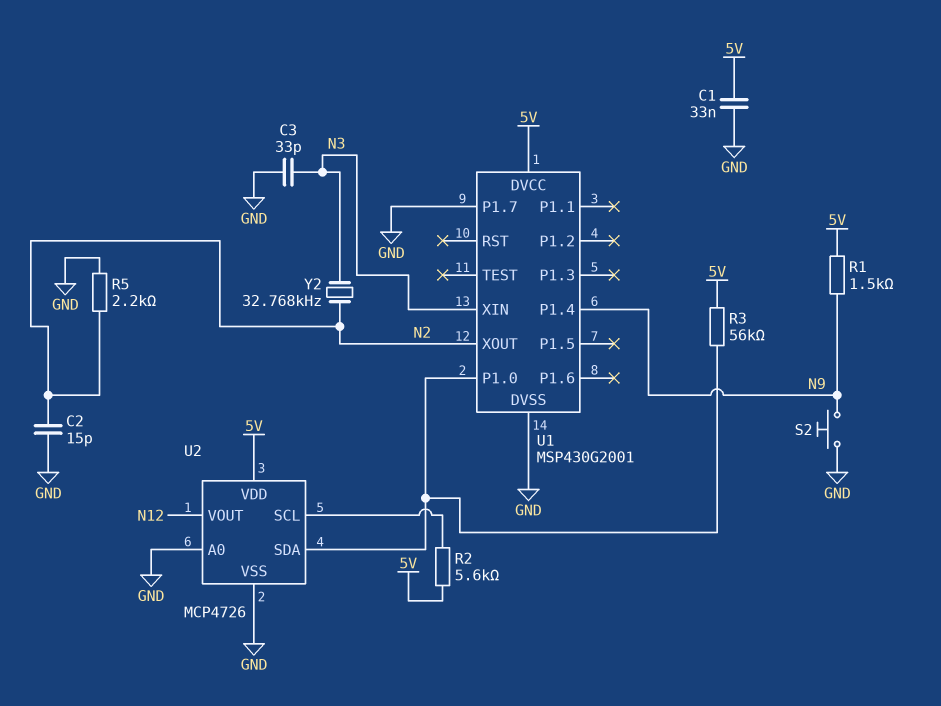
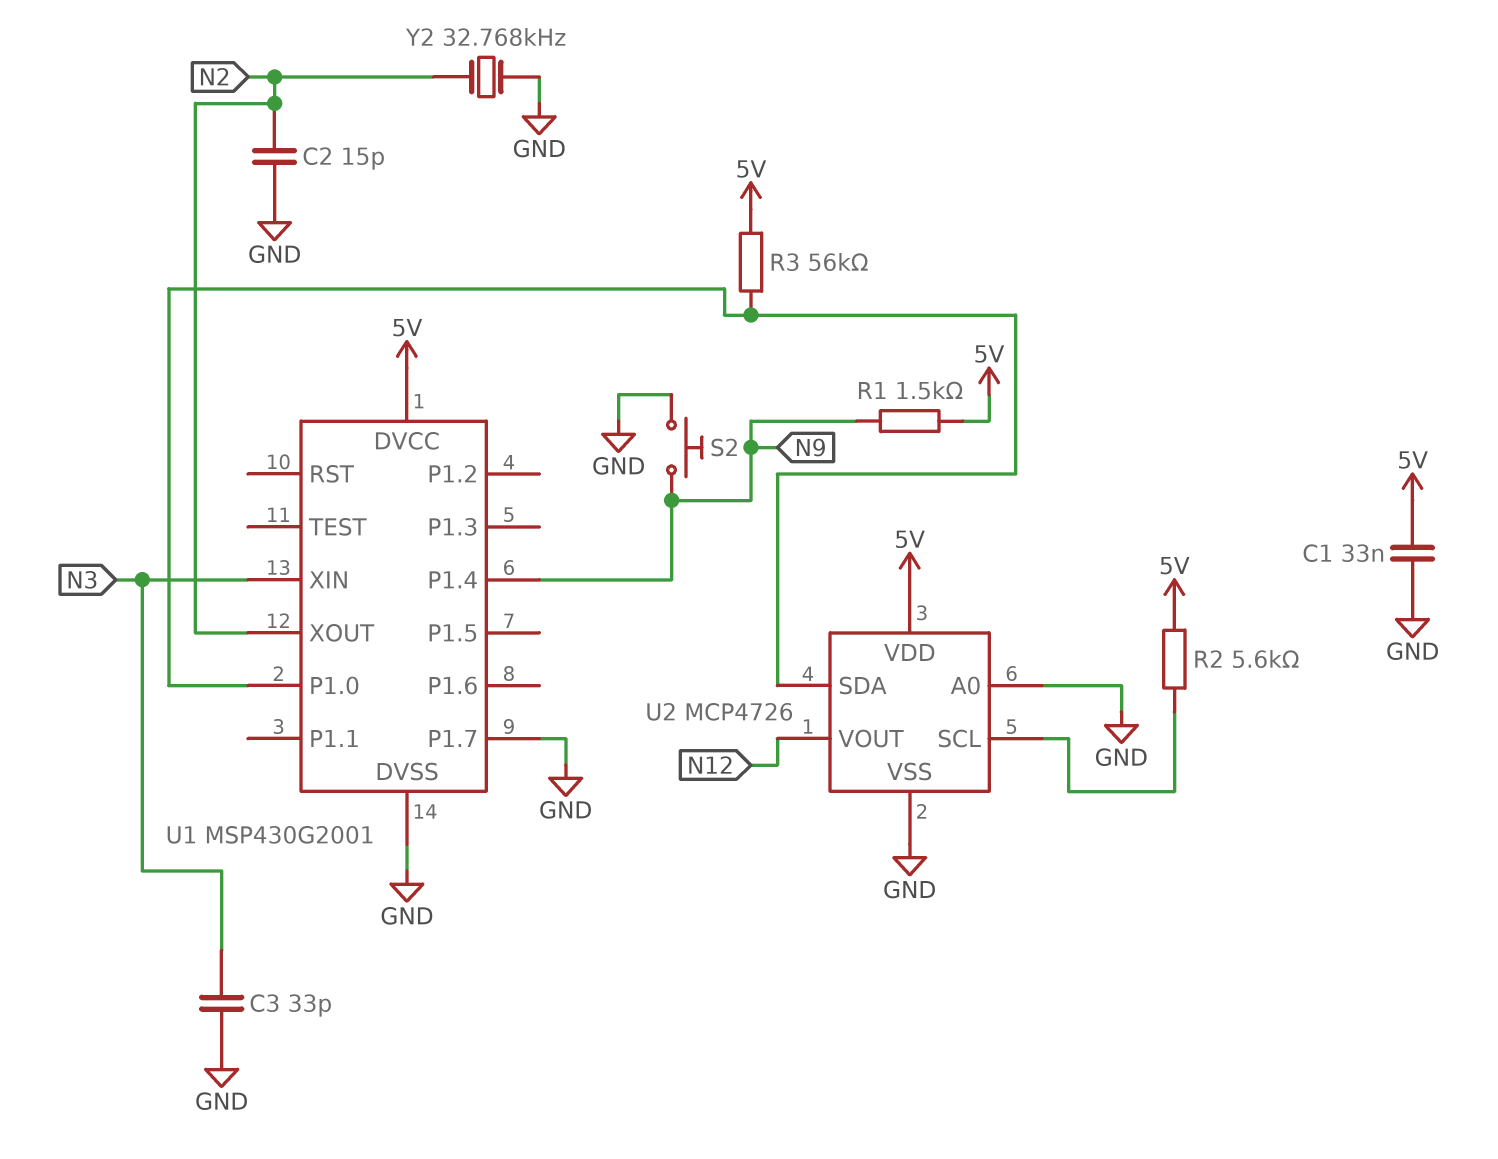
R5: 2.2k (GND, N2) -> none
Y2: 32.768kHz (N2, N3) -> 32.768kHz (GND, N2)

